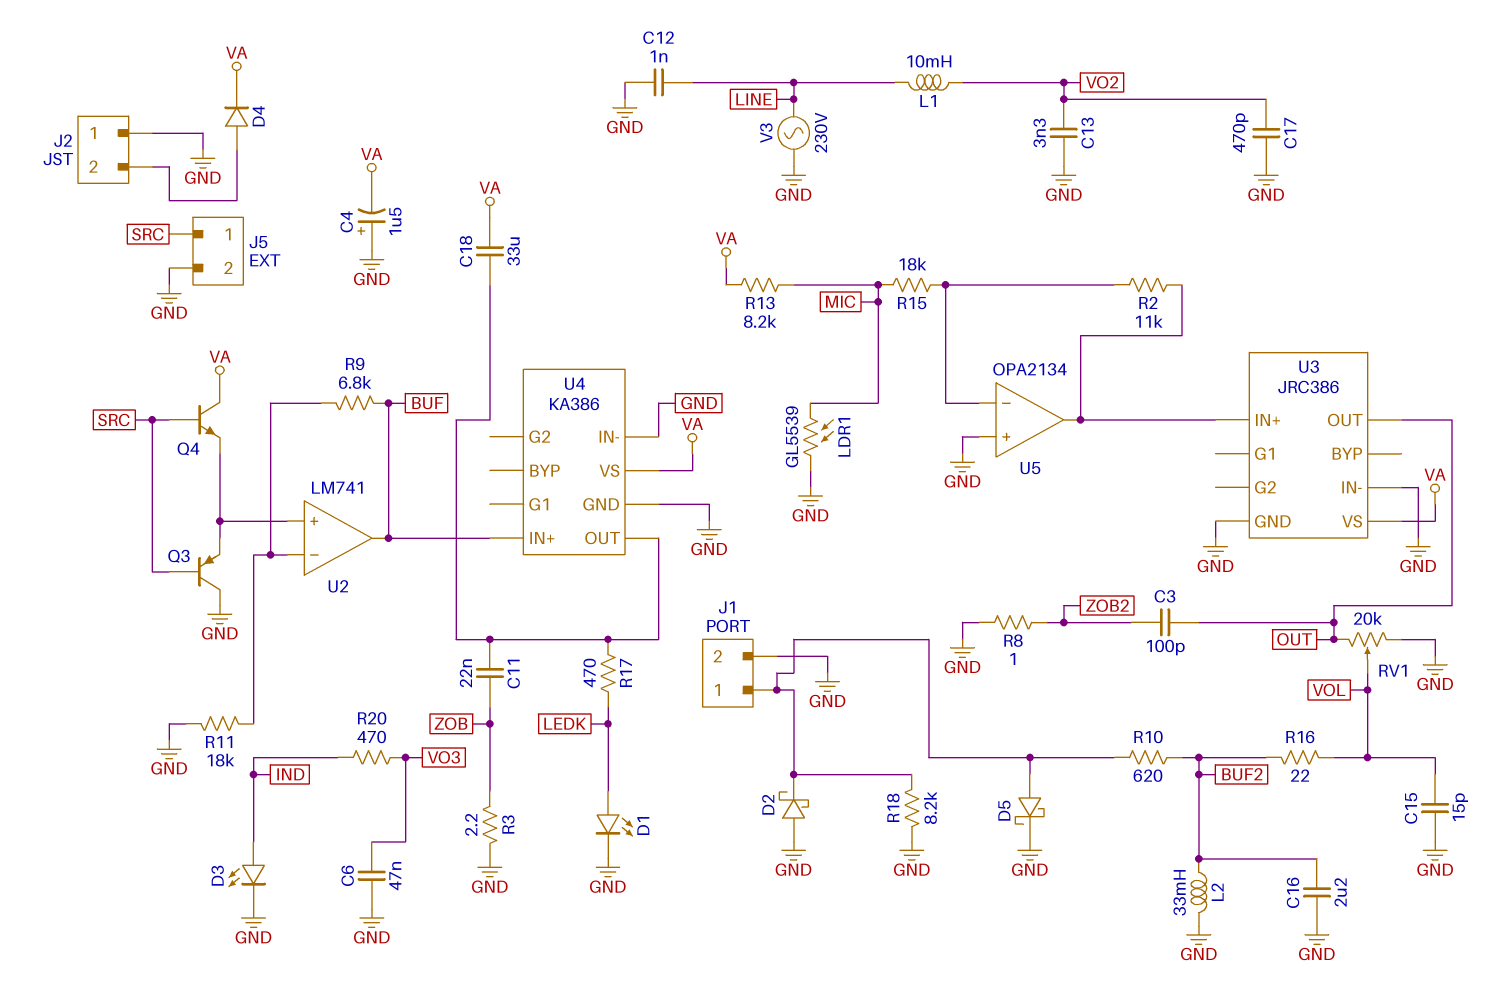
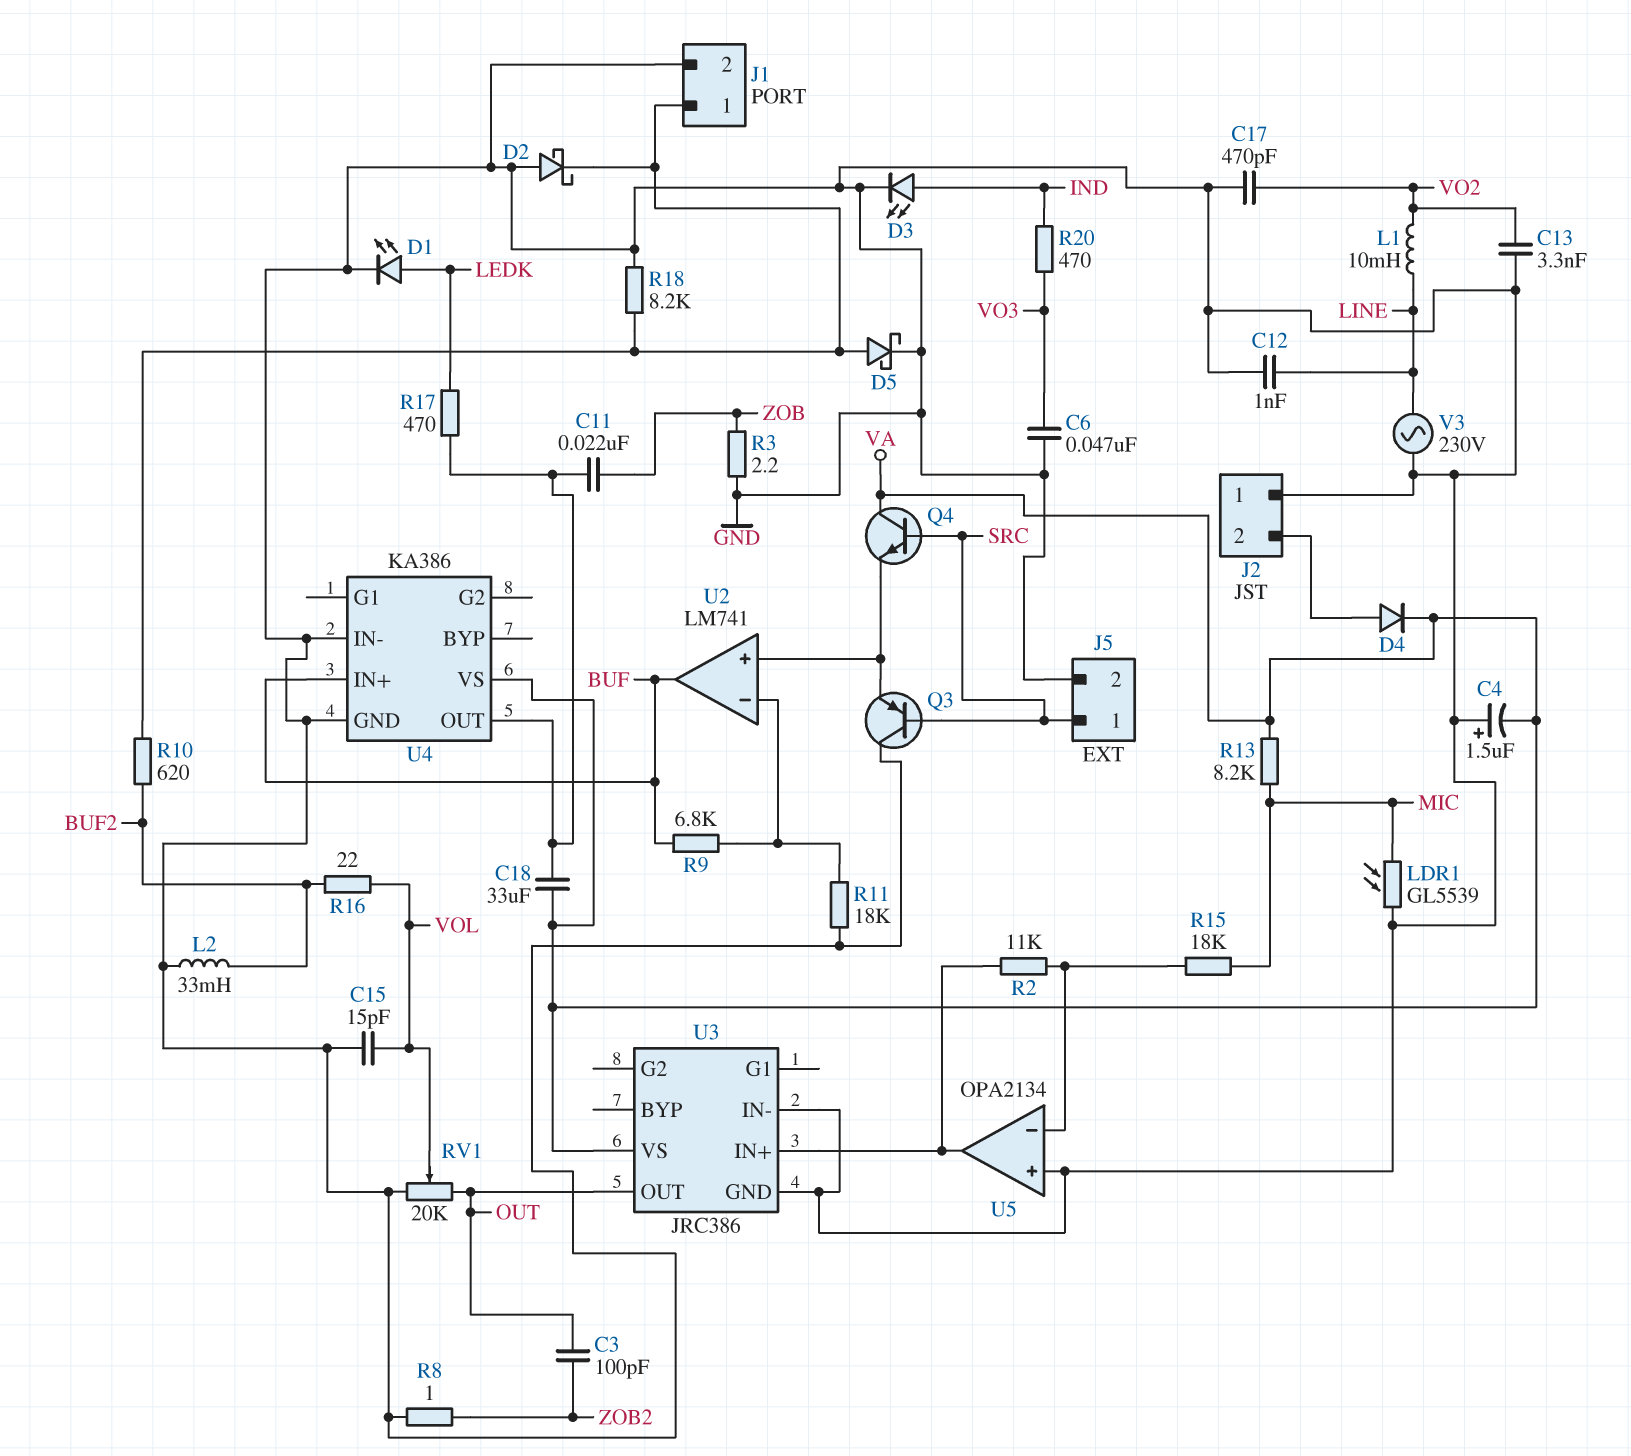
C16: 2.2uF (BUF2, GND) -> none

